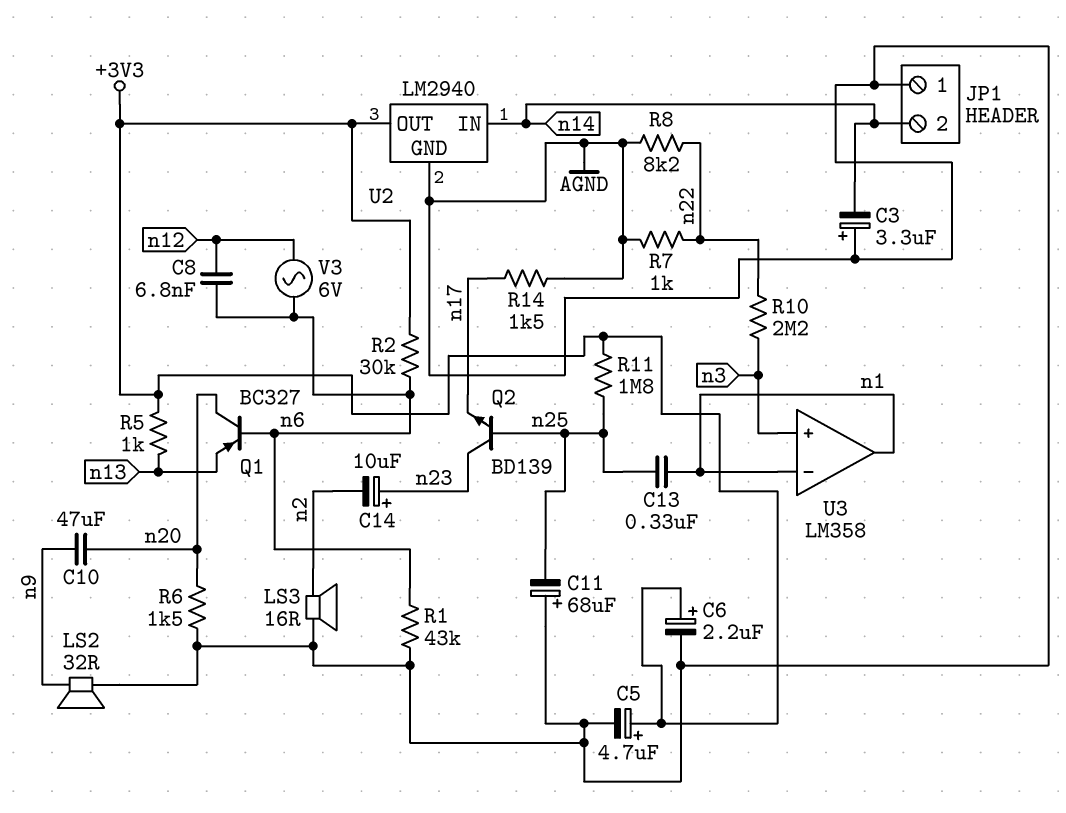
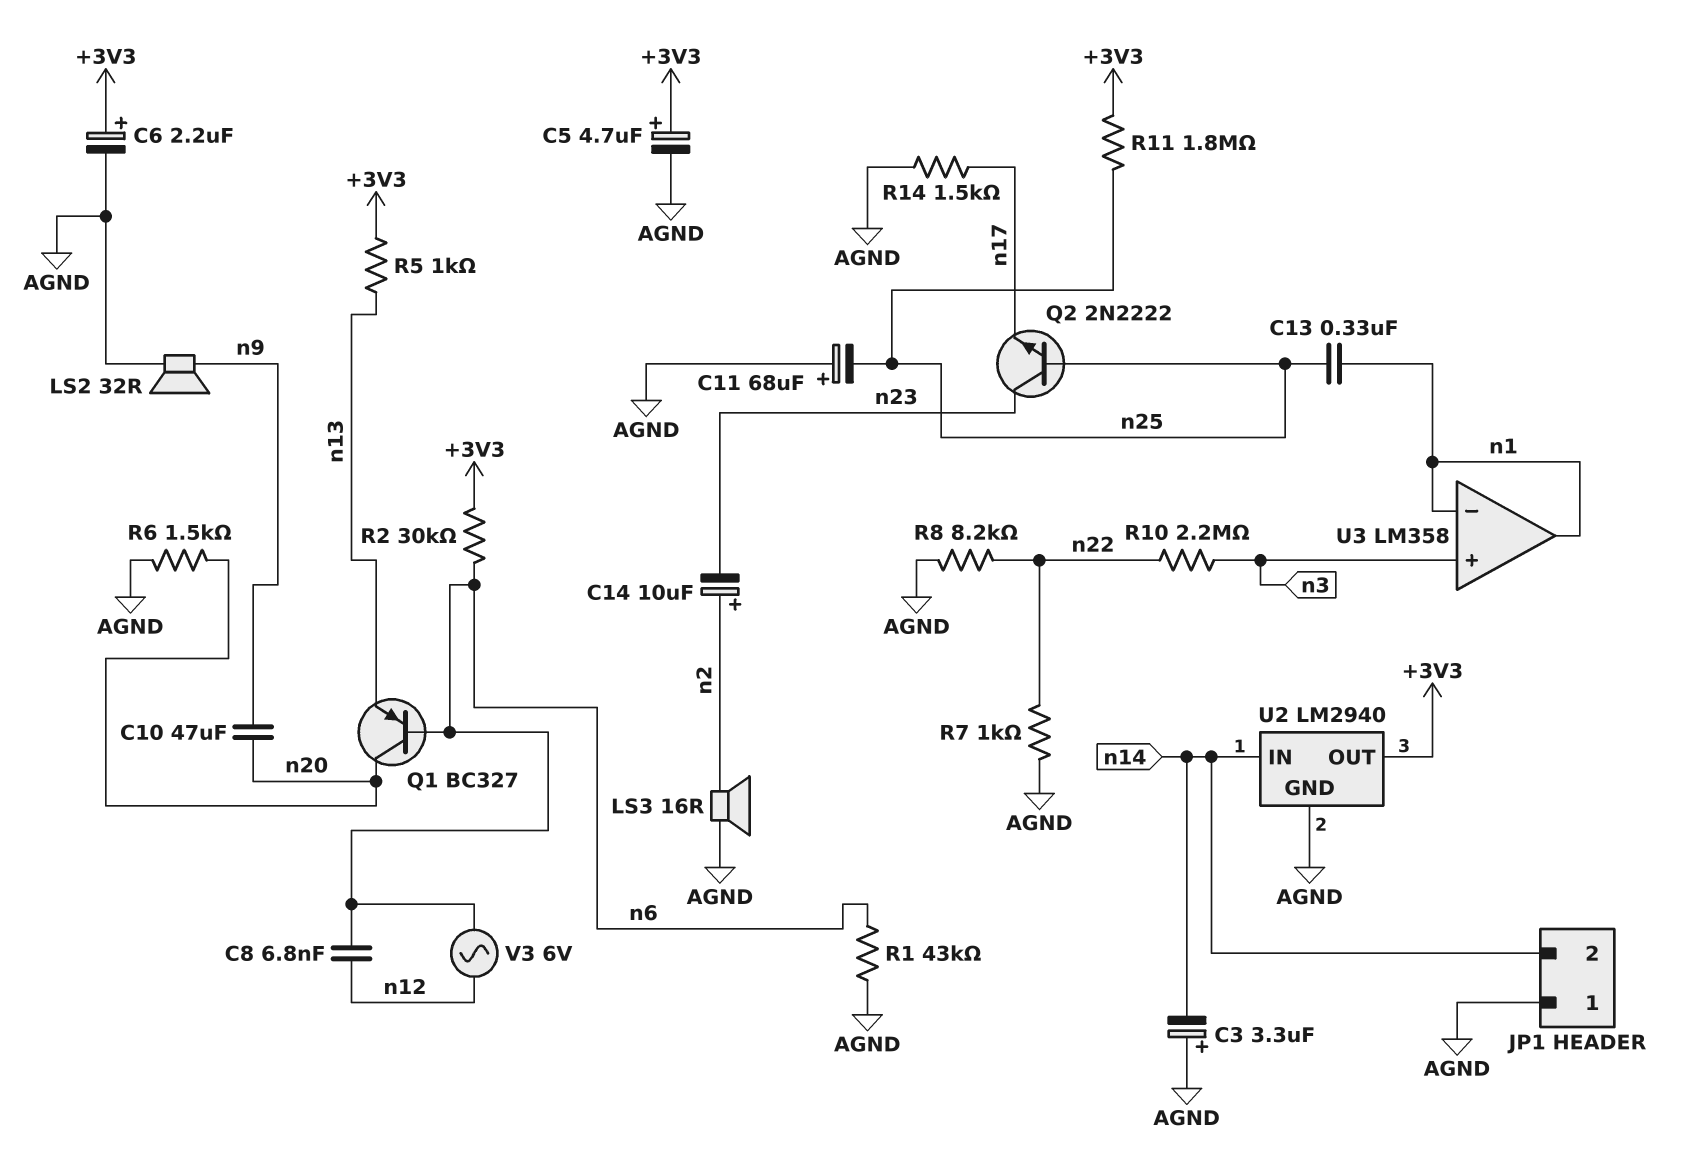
C14: 10uF (plus n23, minus n2) -> 10uF (plus n2, minus n23)
Q2: NPN BD139 (B n25, C n23, E n17) -> NPN 2N2222 (B n25, C n23, E n17)

